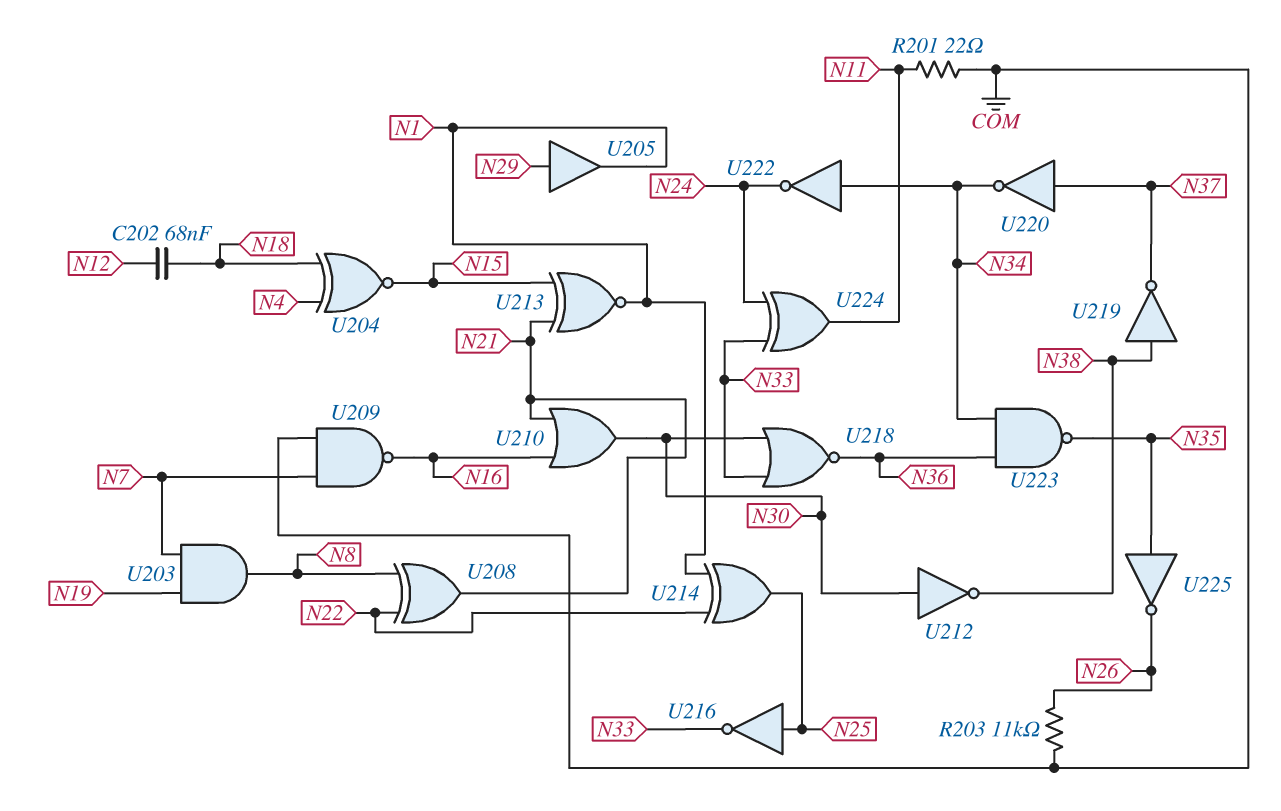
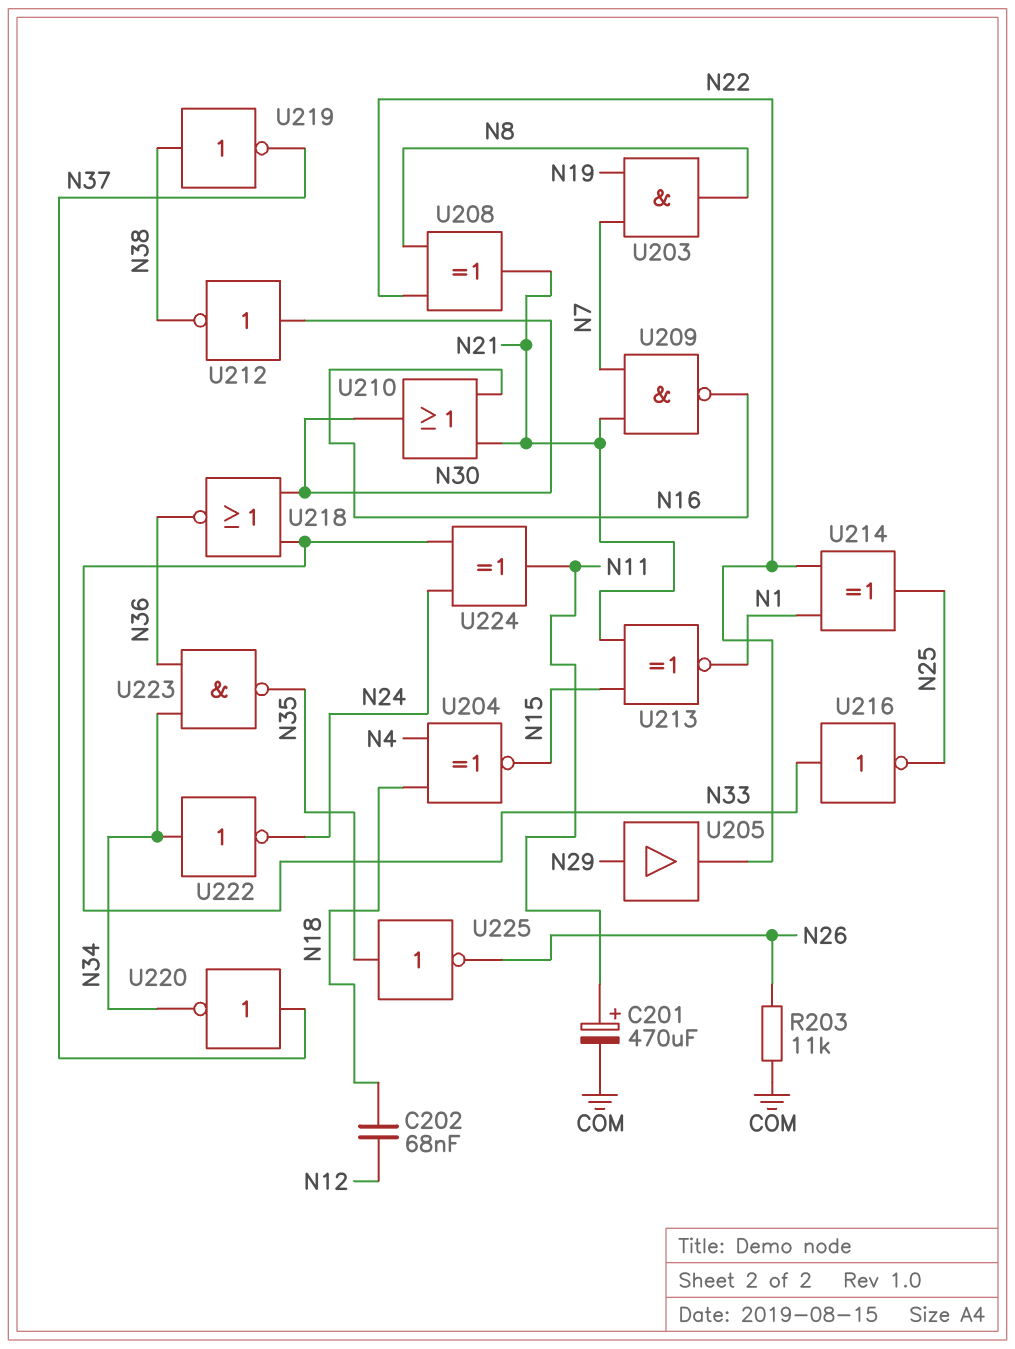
C201: none -> 470uF (plus N11, minus COM)
R201: 22 (COM, N11) -> none
U205: buffer (in N29, out N1) -> buffer (in N29, out N22)
U209: NAND (in COM, in N7, out N16) -> NAND (in N7, in N21, out N16)
U216: NOT (in N25, out N33) -> NOT (in N33, out N25)

